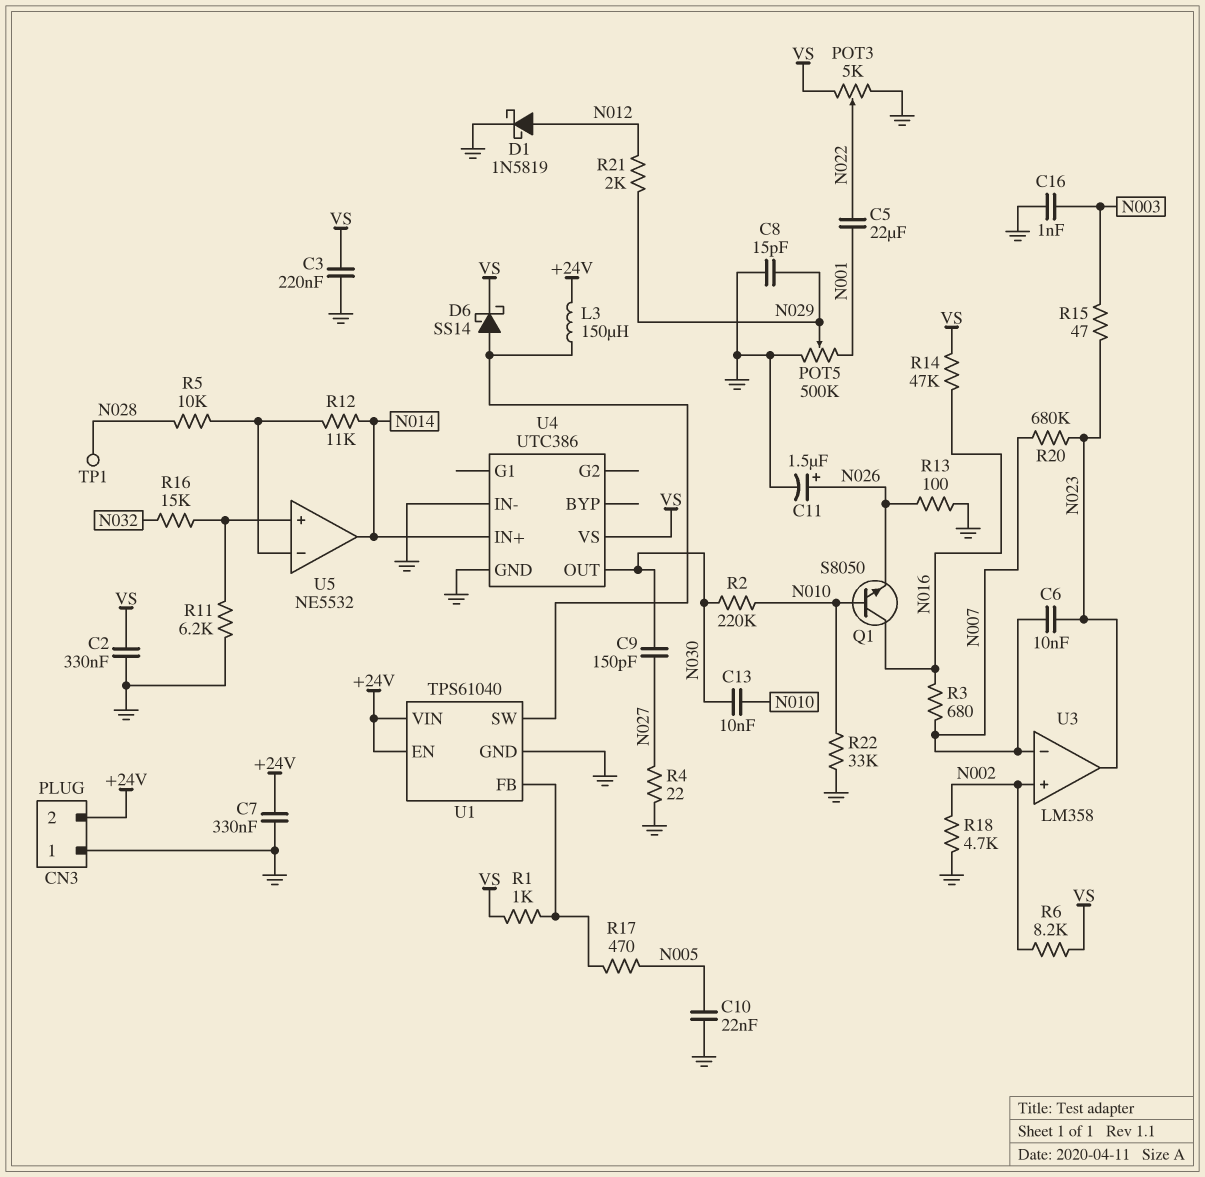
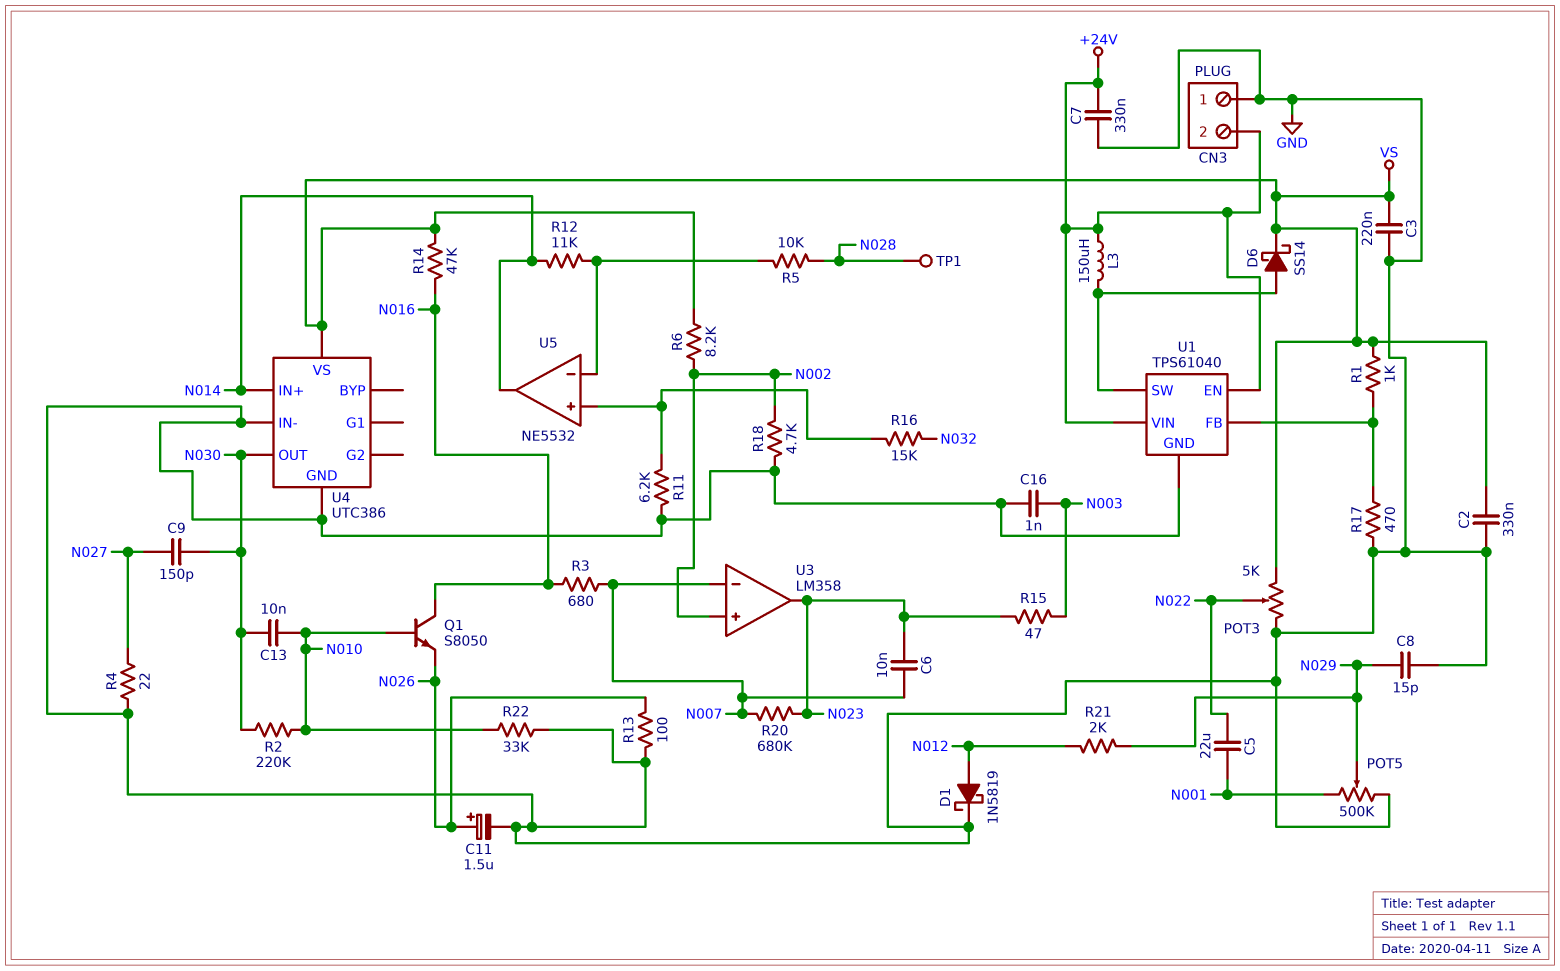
C10: 22nF (GND, N005) -> none
R17: 470 (N005, U1/FB) -> 470 (GND, U1/FB)

